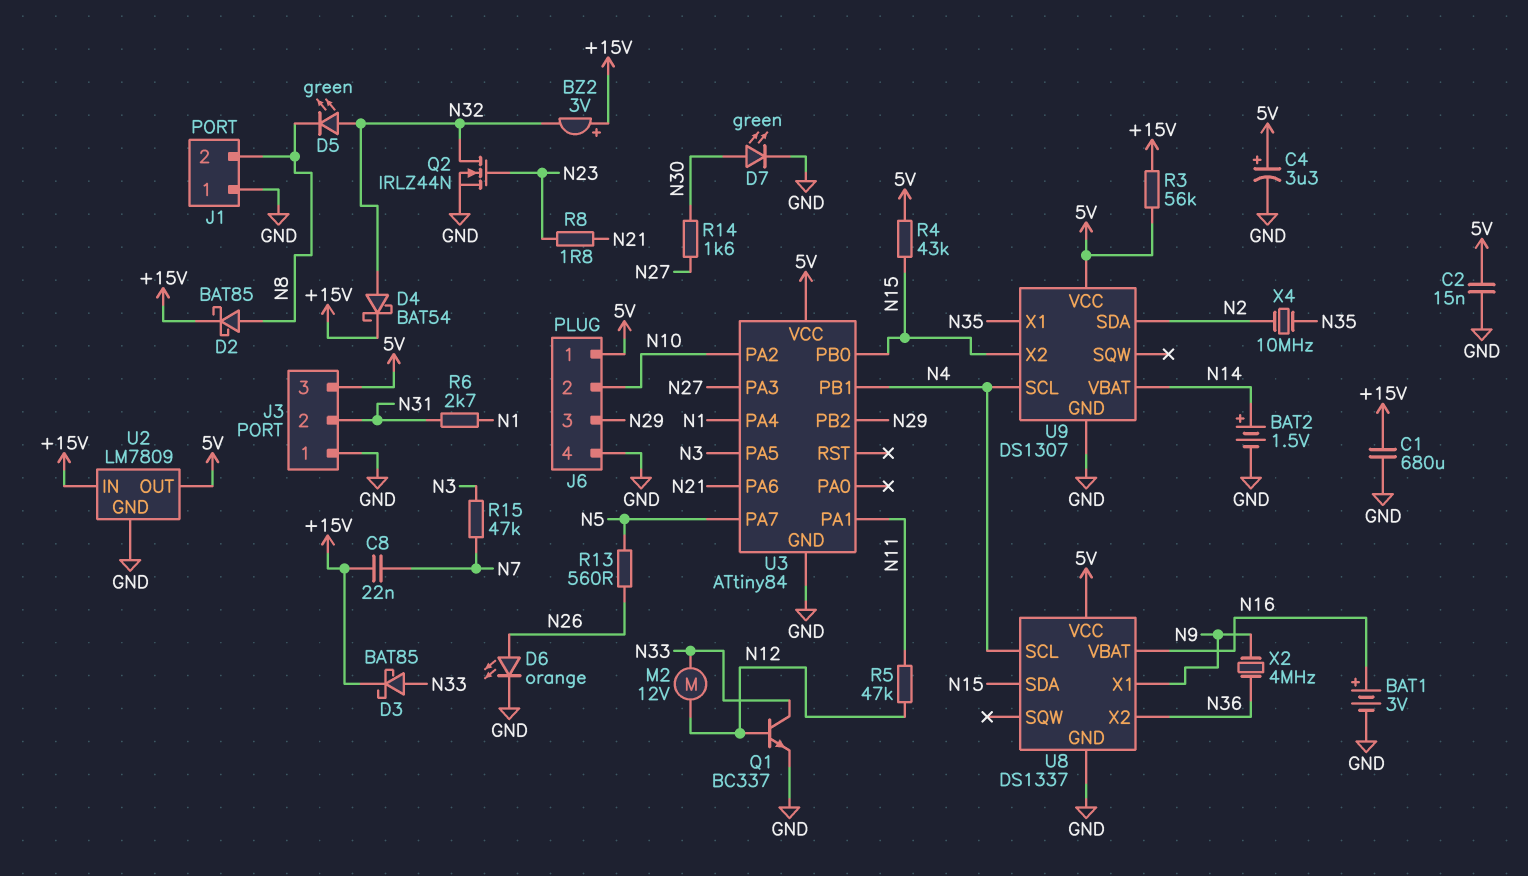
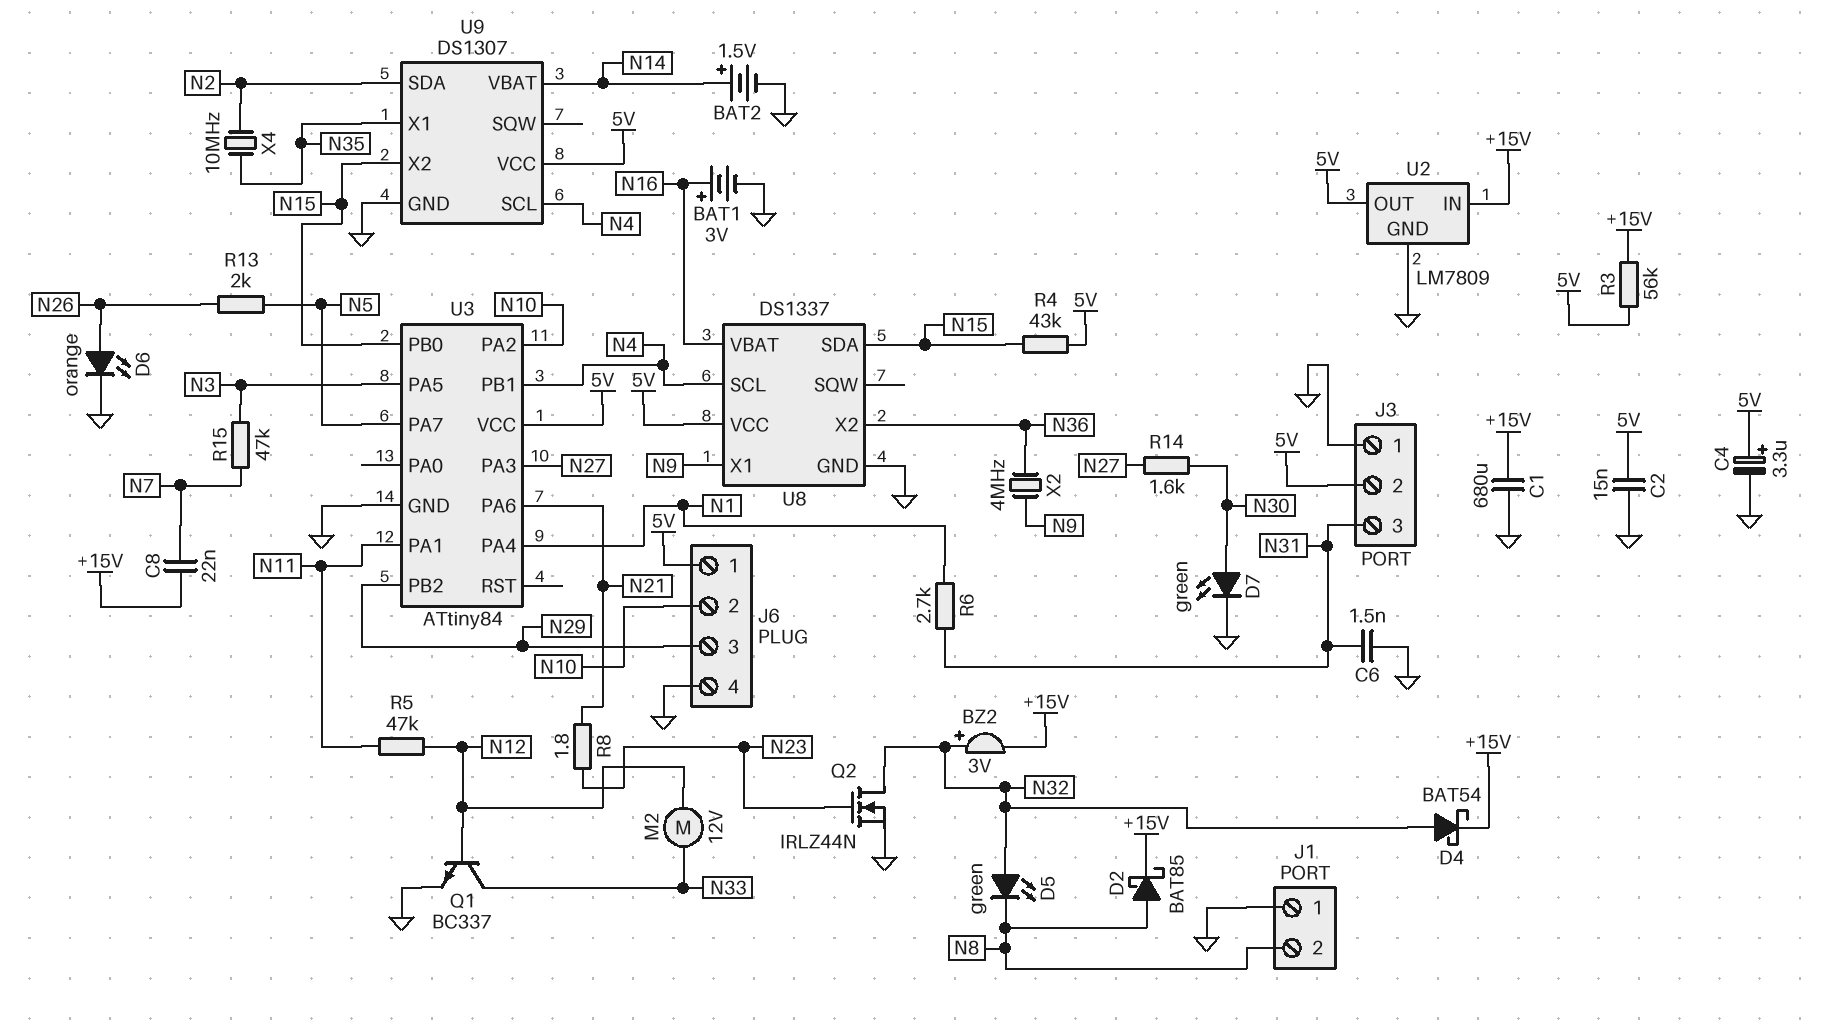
BZ2: buzzer 3V (plus +15V, minus N32) -> buzzer 3V (plus N32, minus +15V)
C6: none -> 1.5nF (GND, N31)
D3: schottky BAT85 (A N33, K +15V) -> none
J3 pin 2: N31 -> 5V
J3 pin 3: 5V -> N31
R13: 560 (N5, N26) -> 2k (N5, N26)

